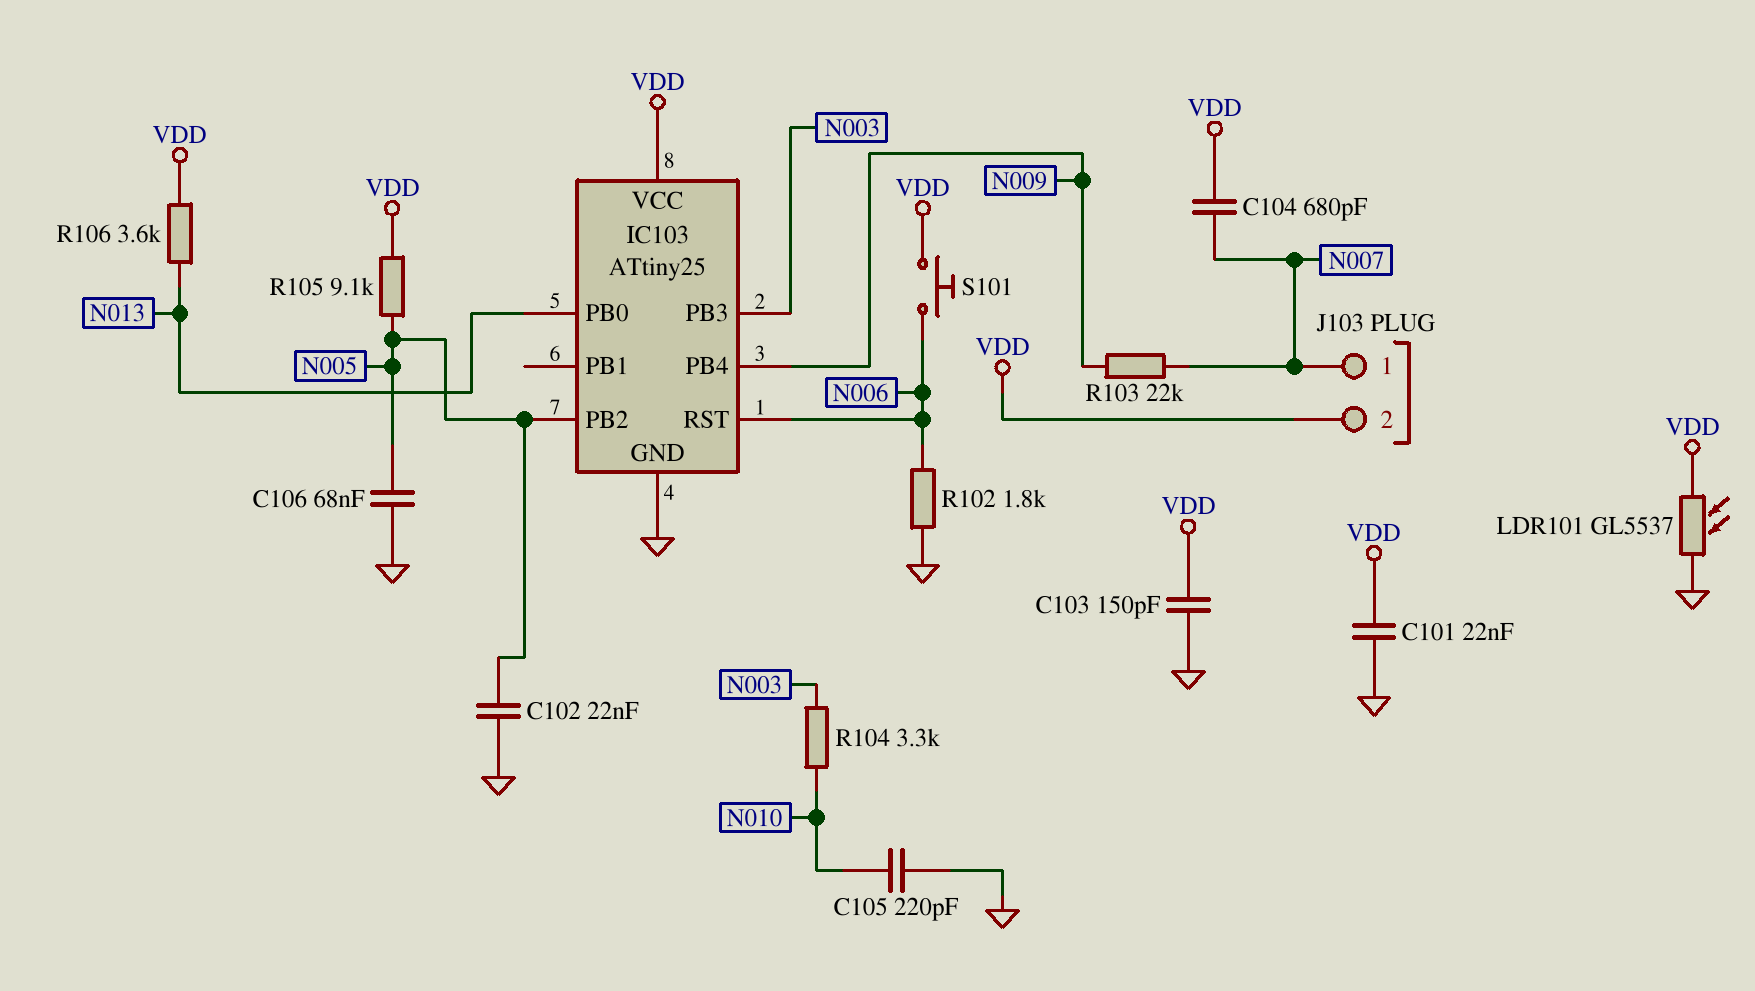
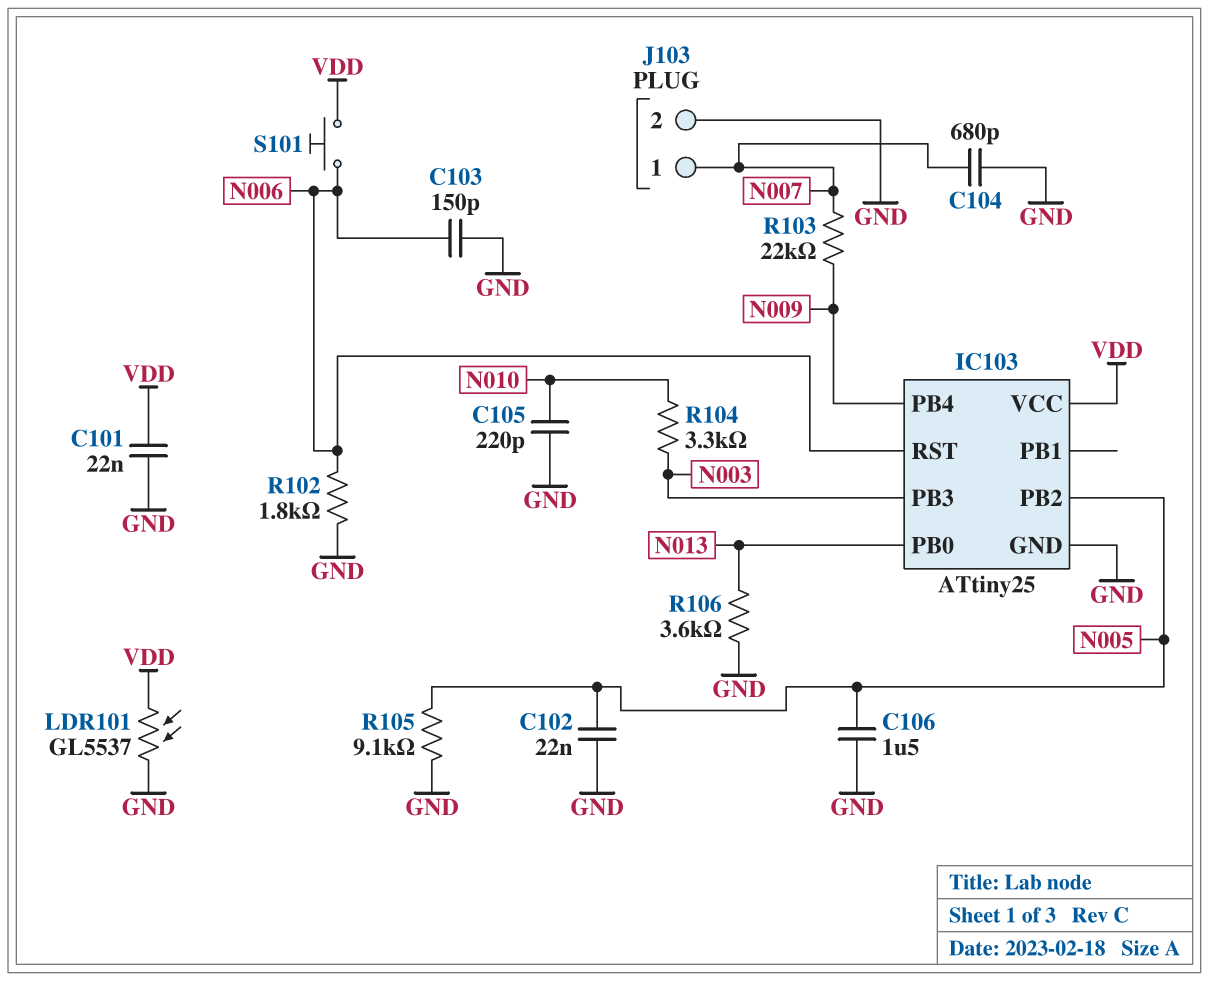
C103: 150pF (GND, VDD) -> 150pF (GND, N006)
C104: 680pF (N007, VDD) -> 680pF (GND, N007)
C106: 68nF (GND, N005) -> 1.5uF (GND, N005)
J103 pin 2: VDD -> GND
R105: 9.1k (N005, VDD) -> 9.1k (GND, N005)
R106: 3.6k (N013, VDD) -> 3.6k (GND, N013)

